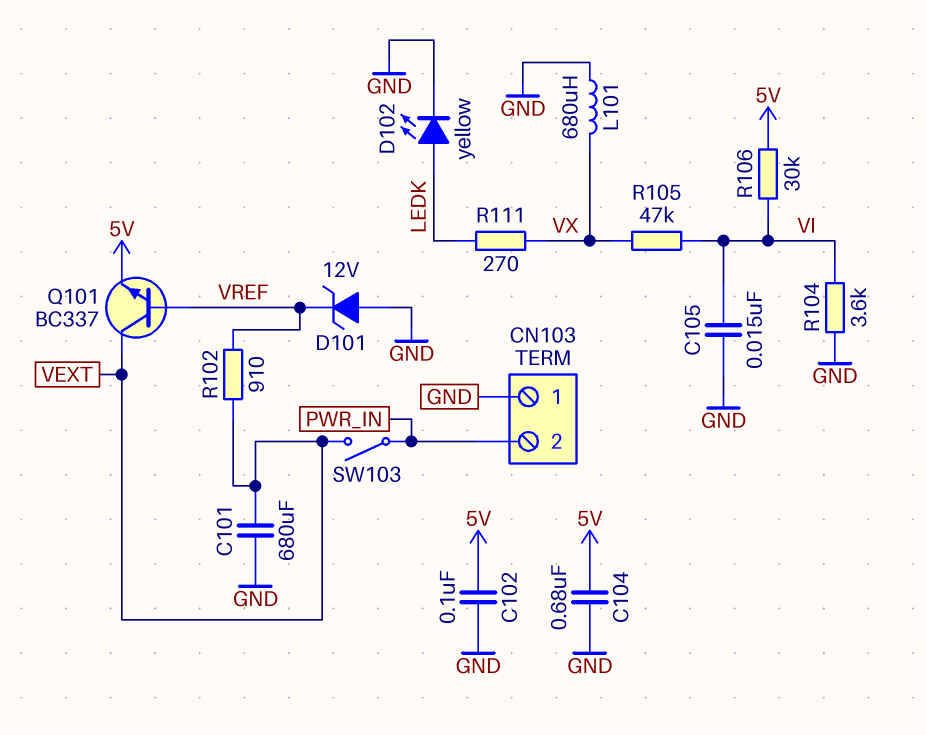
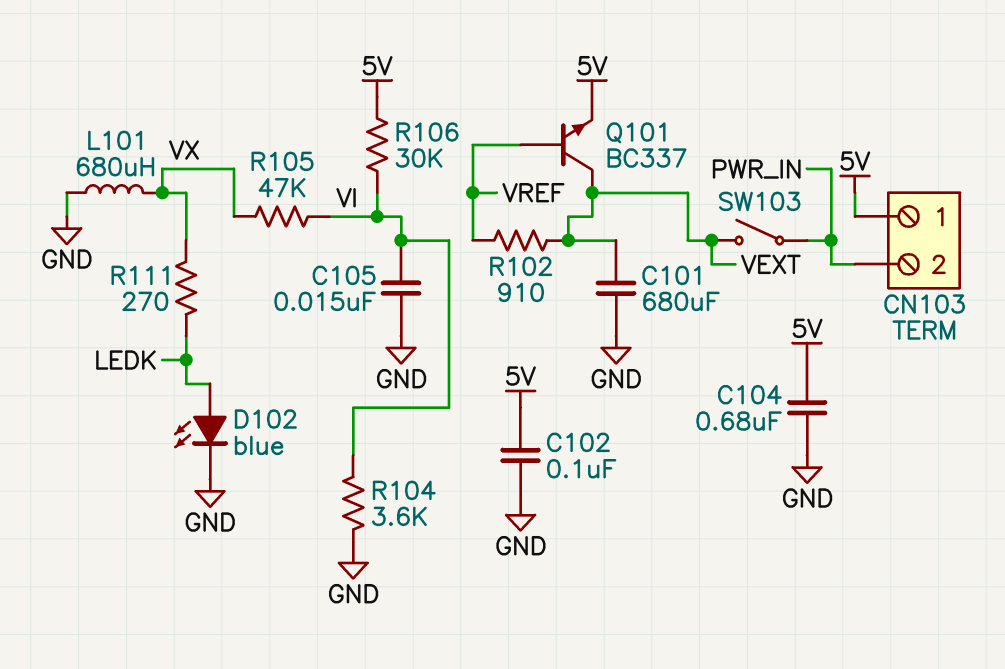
CN103 pin 1: GND -> 5V
D101: zener 12V (A GND, K VREF) -> none
D102: LED yellow (A LEDK, K GND) -> LED blue (A LEDK, K GND)

